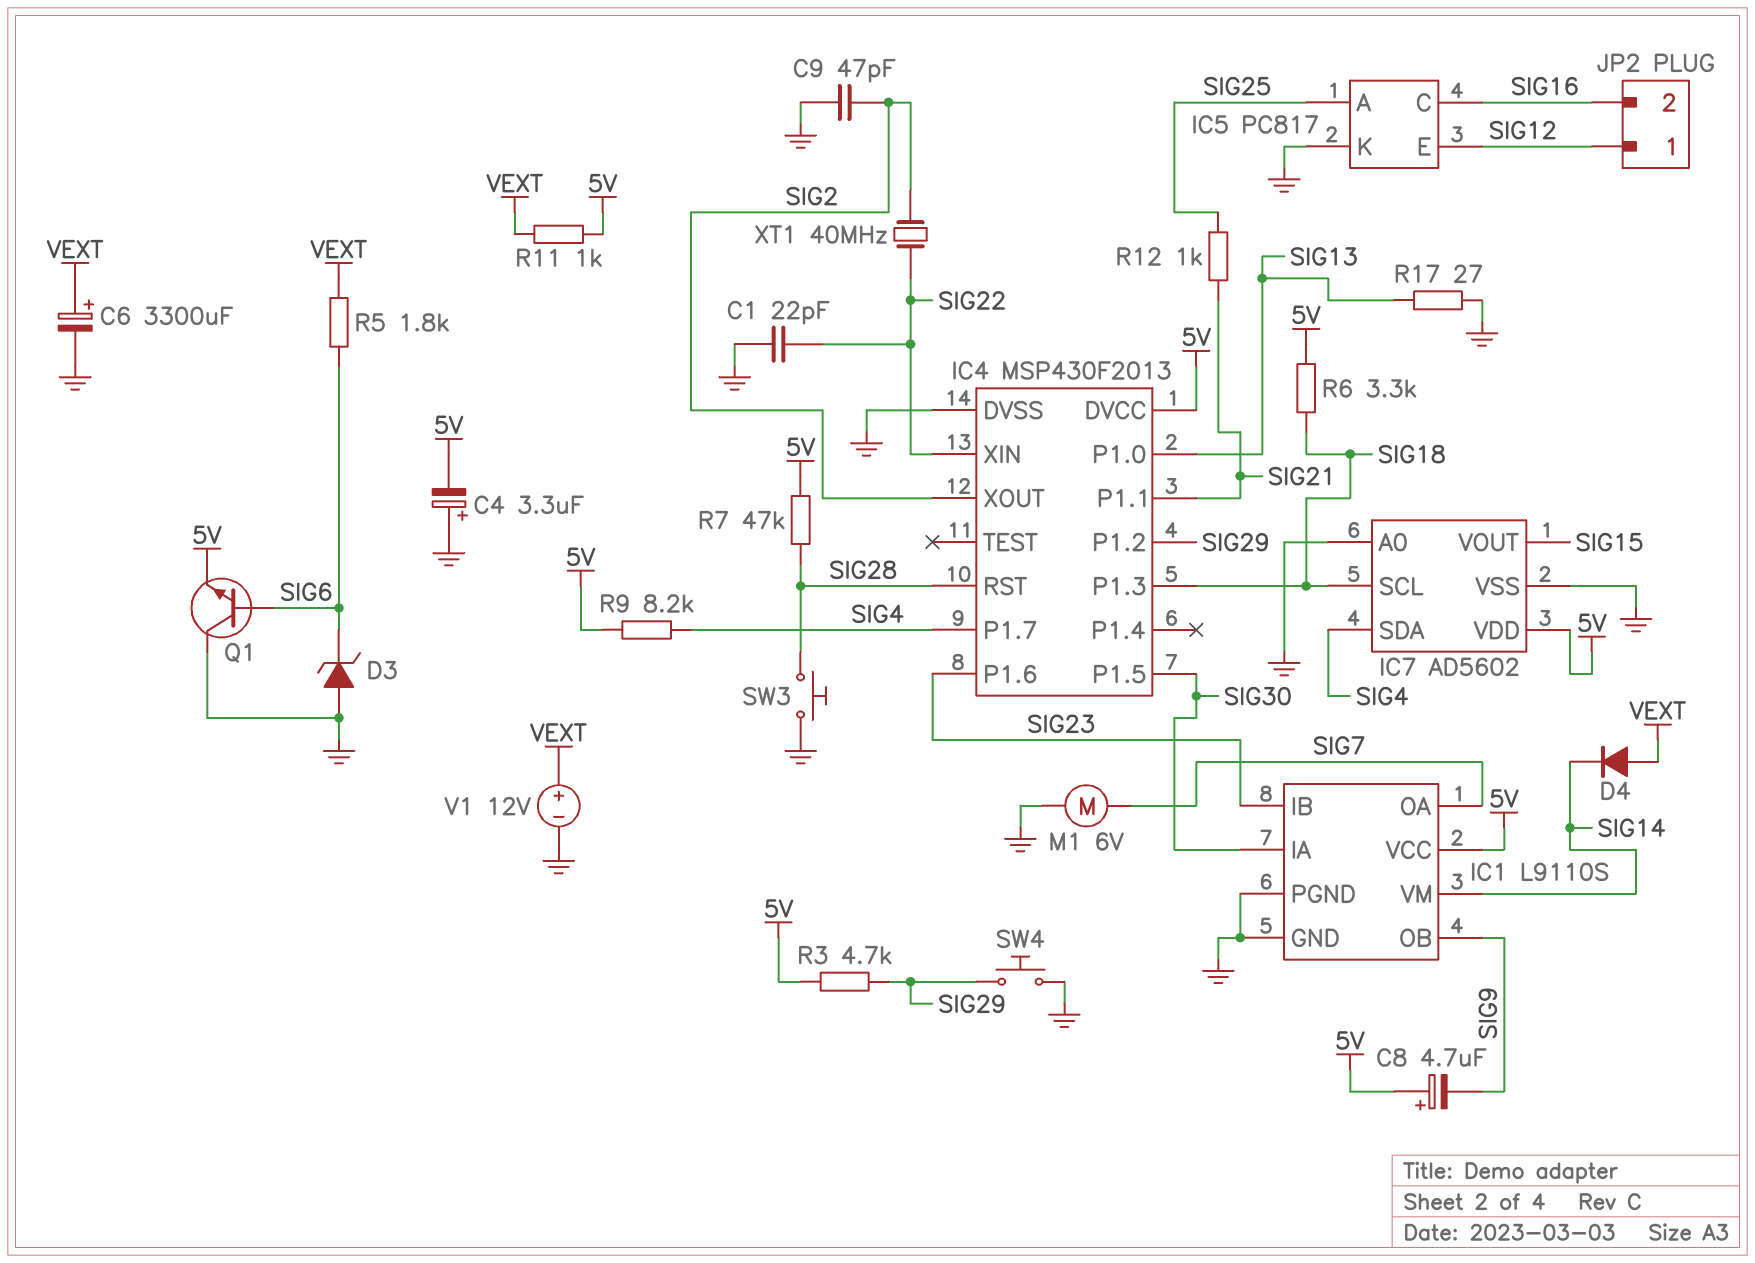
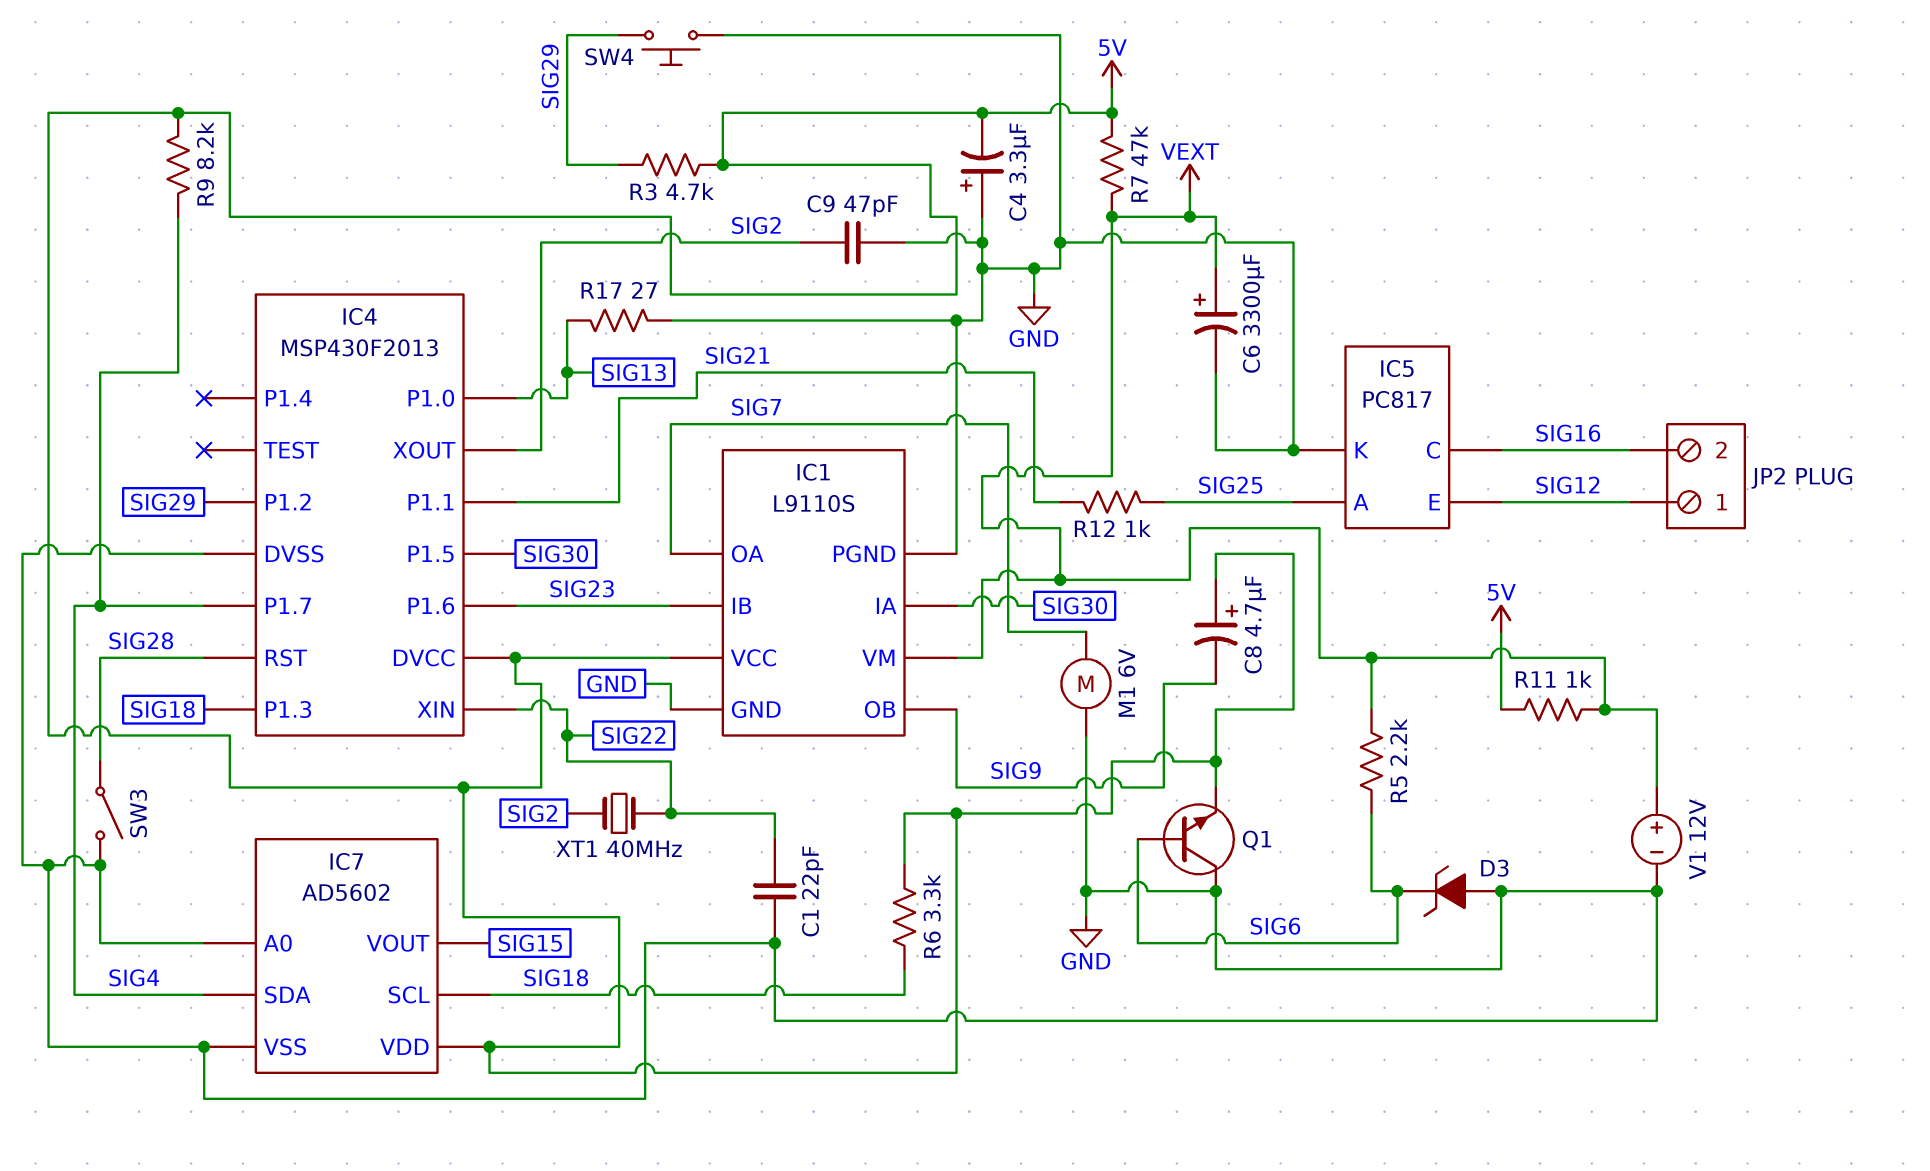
D4: diode (A VEXT, K SIG14) -> none
IC1 pin VM: SIG14 -> VEXT
R5: 1.8k (SIG6, VEXT) -> 2.2k (SIG6, VEXT)
R7: 47k (5V, SIG28) -> 47k (5V, VEXT)
SW3: button (GND, SIG28) -> switch (GND, SIG28)

